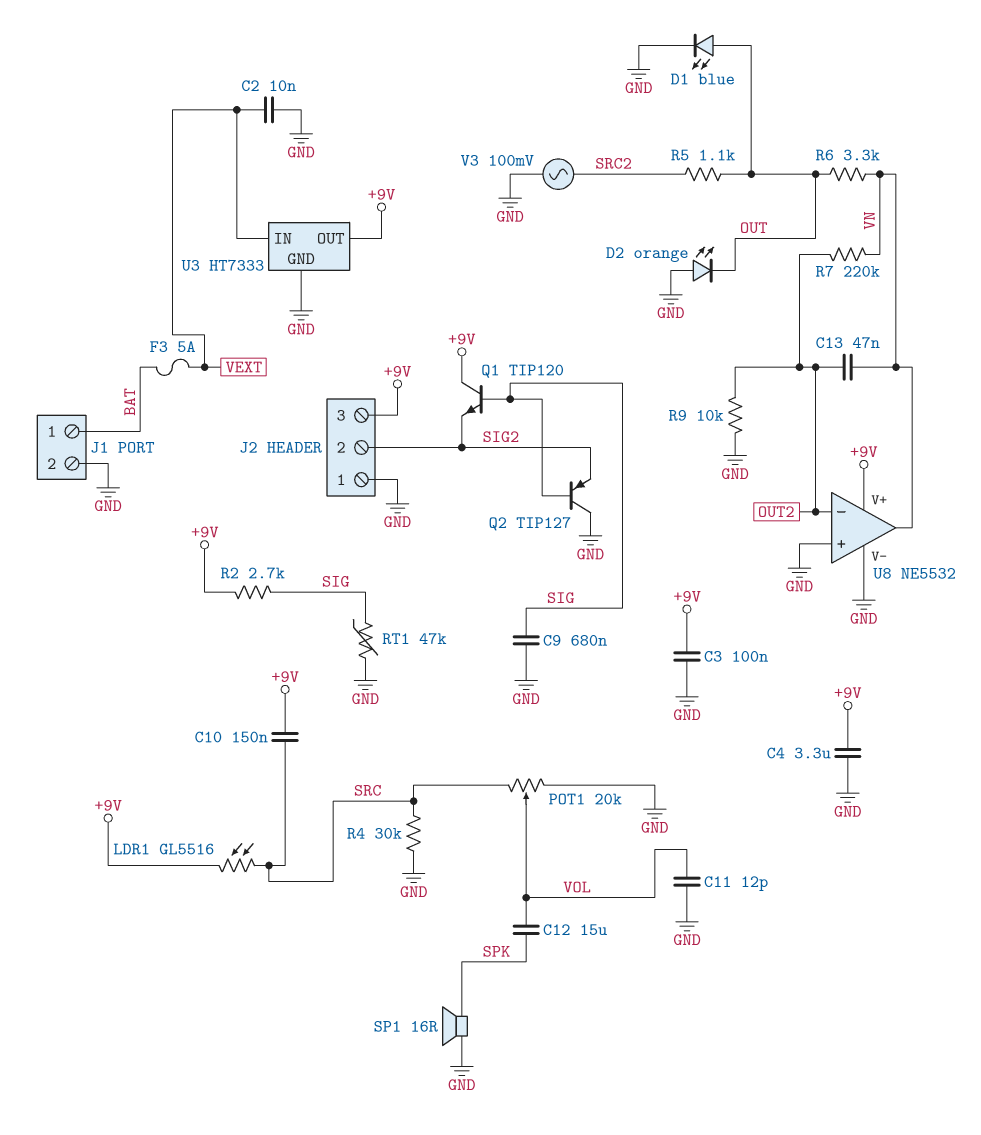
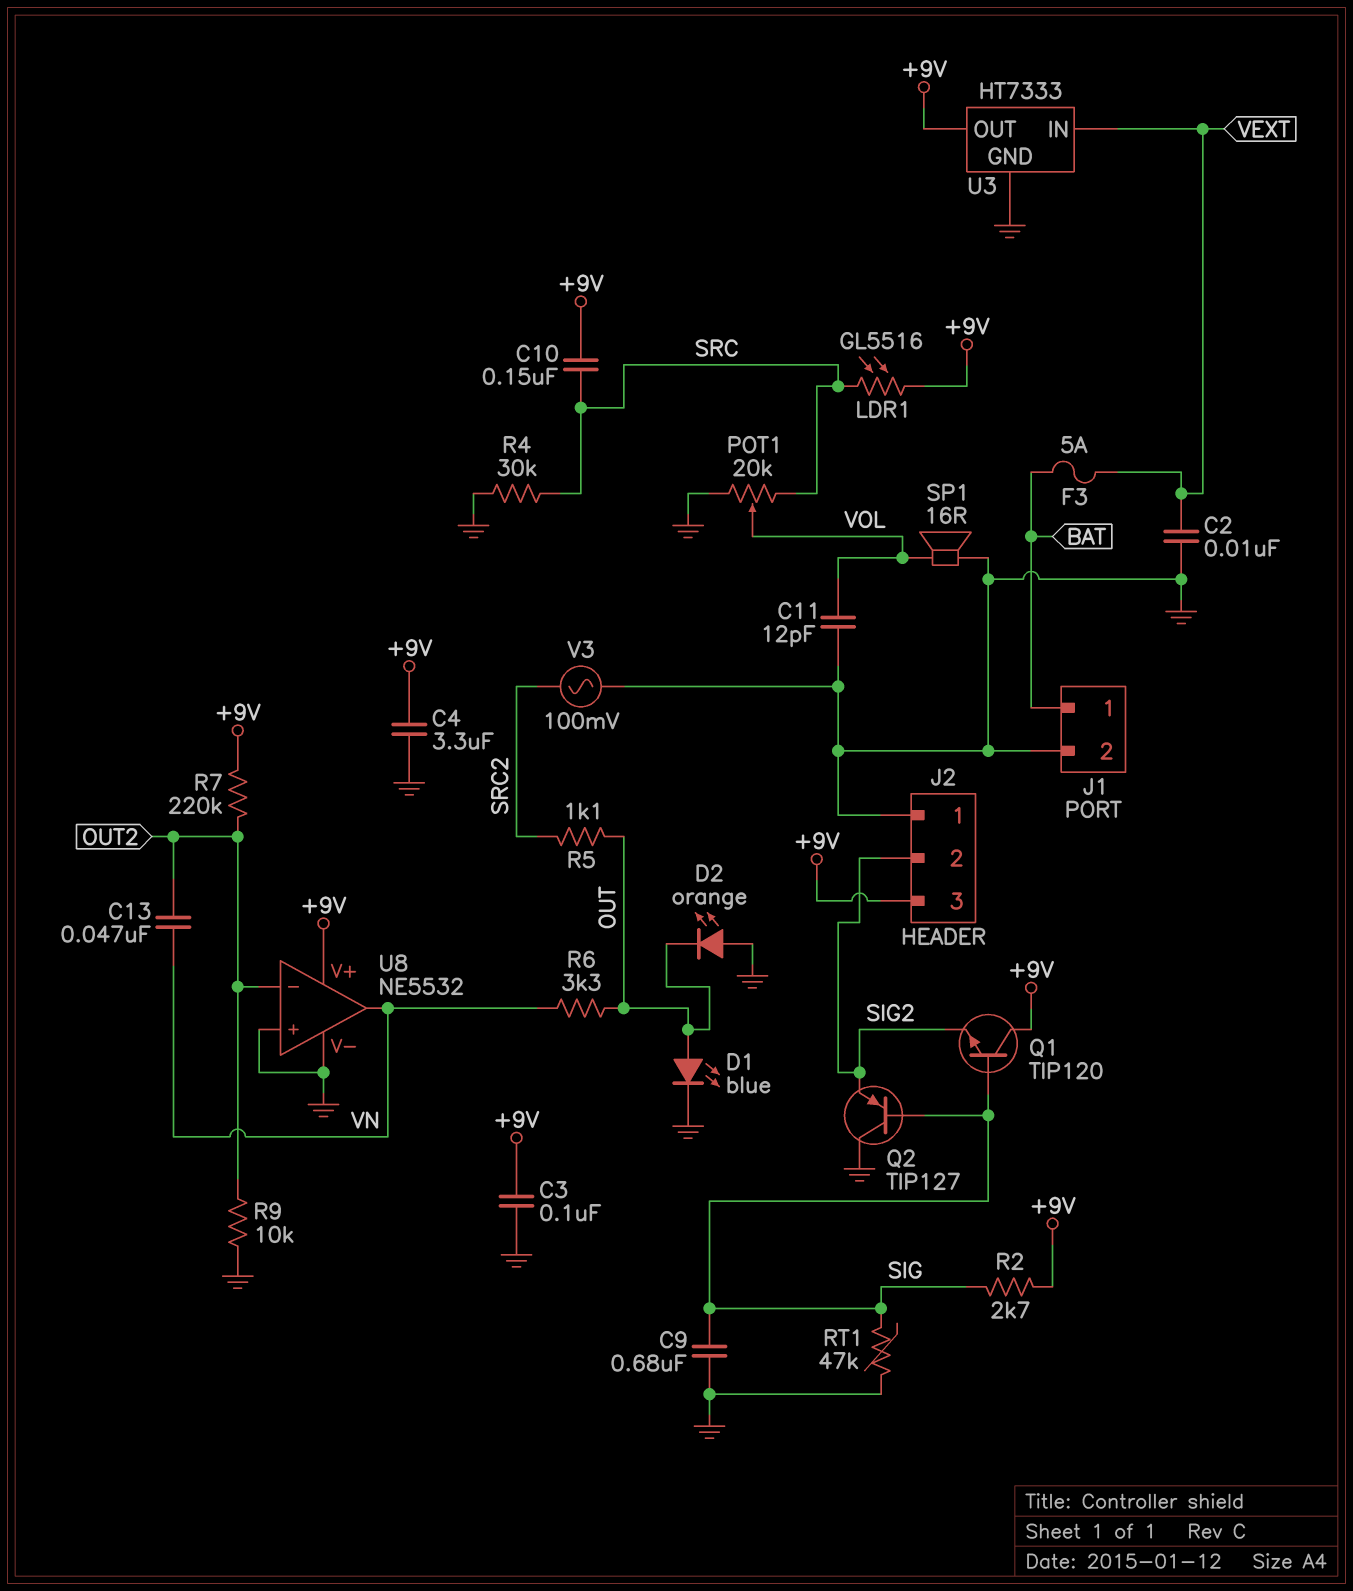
C12: 15uF (SPK, VOL) -> none
R7: 220k (OUT2, VN) -> 220k (+9V, OUT2)
SP1: speaker 16R (GND, SPK) -> speaker 16R (GND, VOL)

